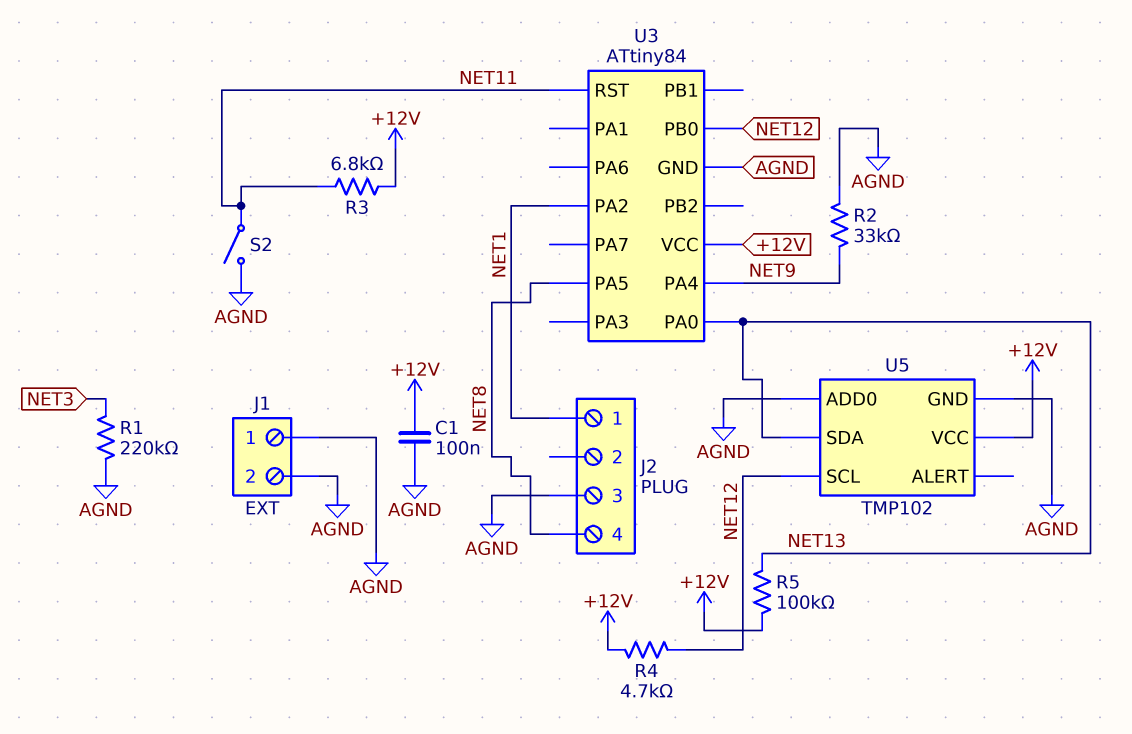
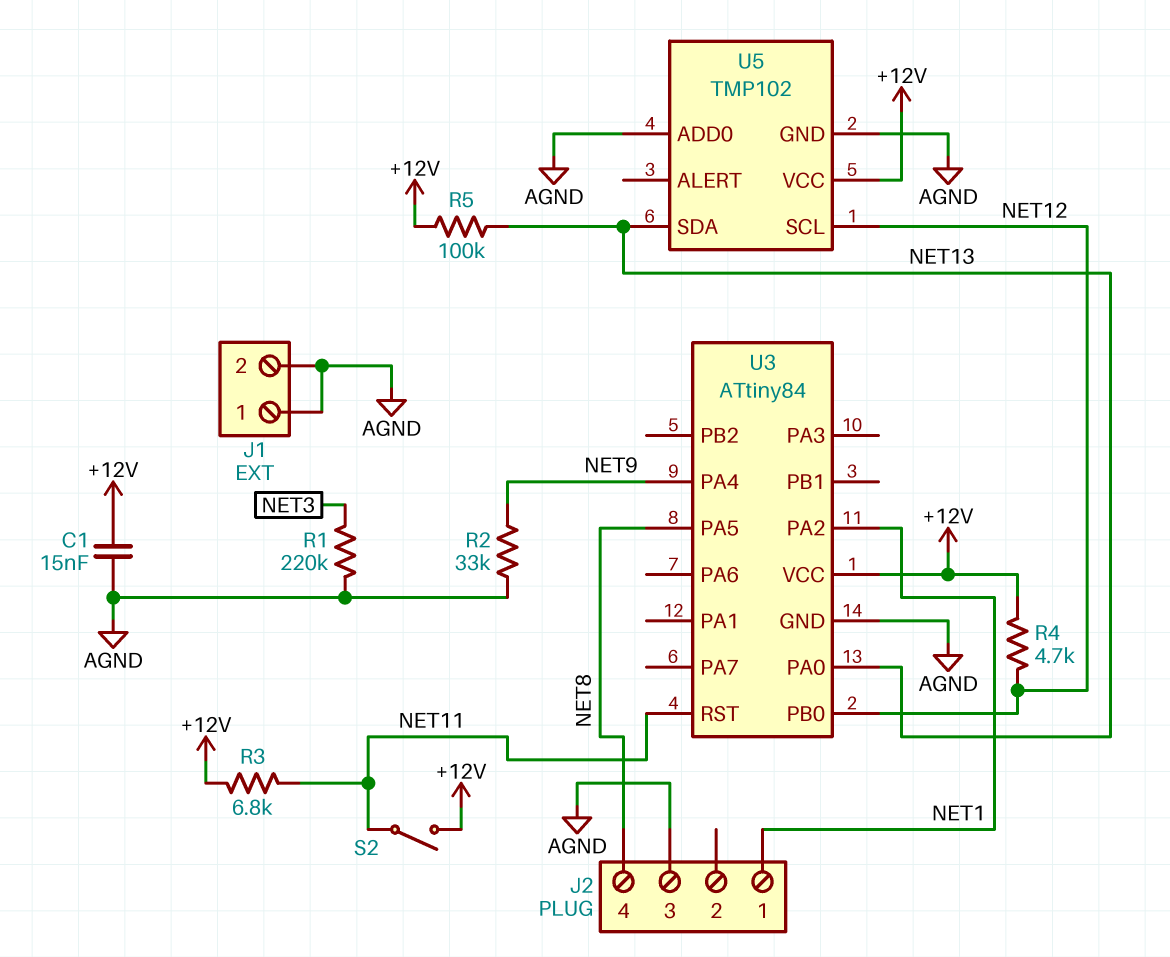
C1: 100nF (+12V, AGND) -> 15nF (+12V, AGND)
S2: switch (AGND, NET11) -> switch (+12V, NET11)

